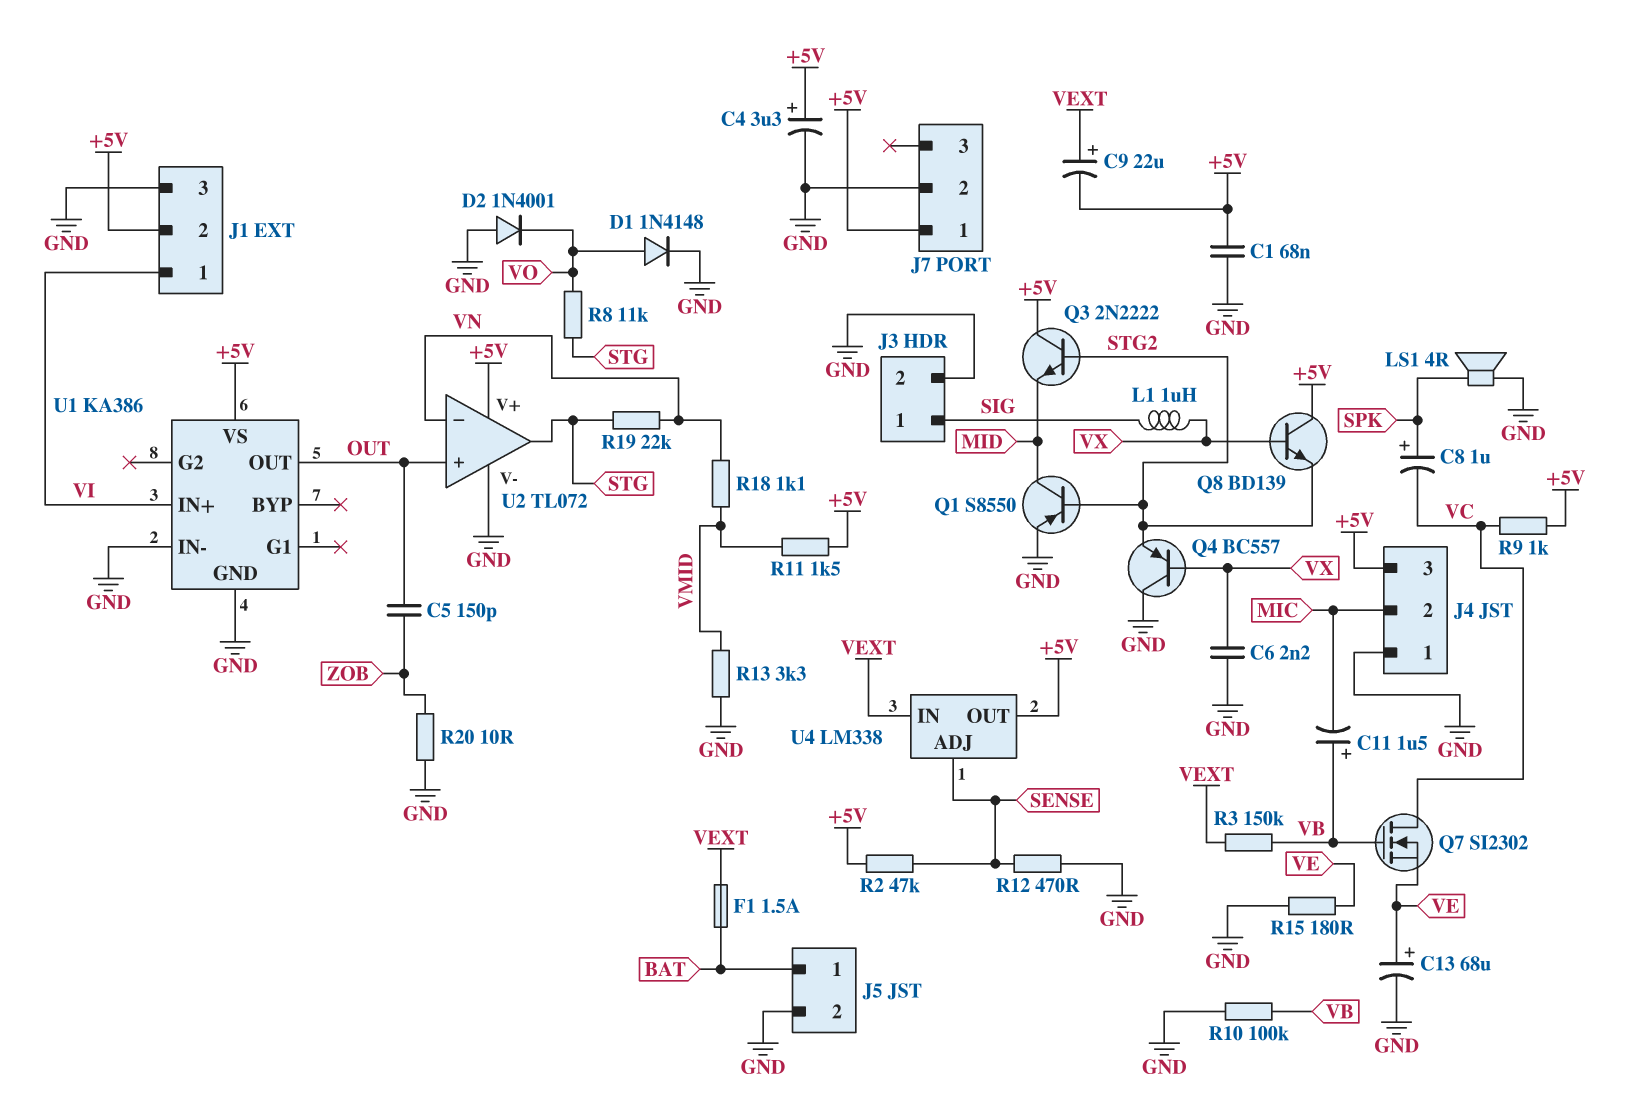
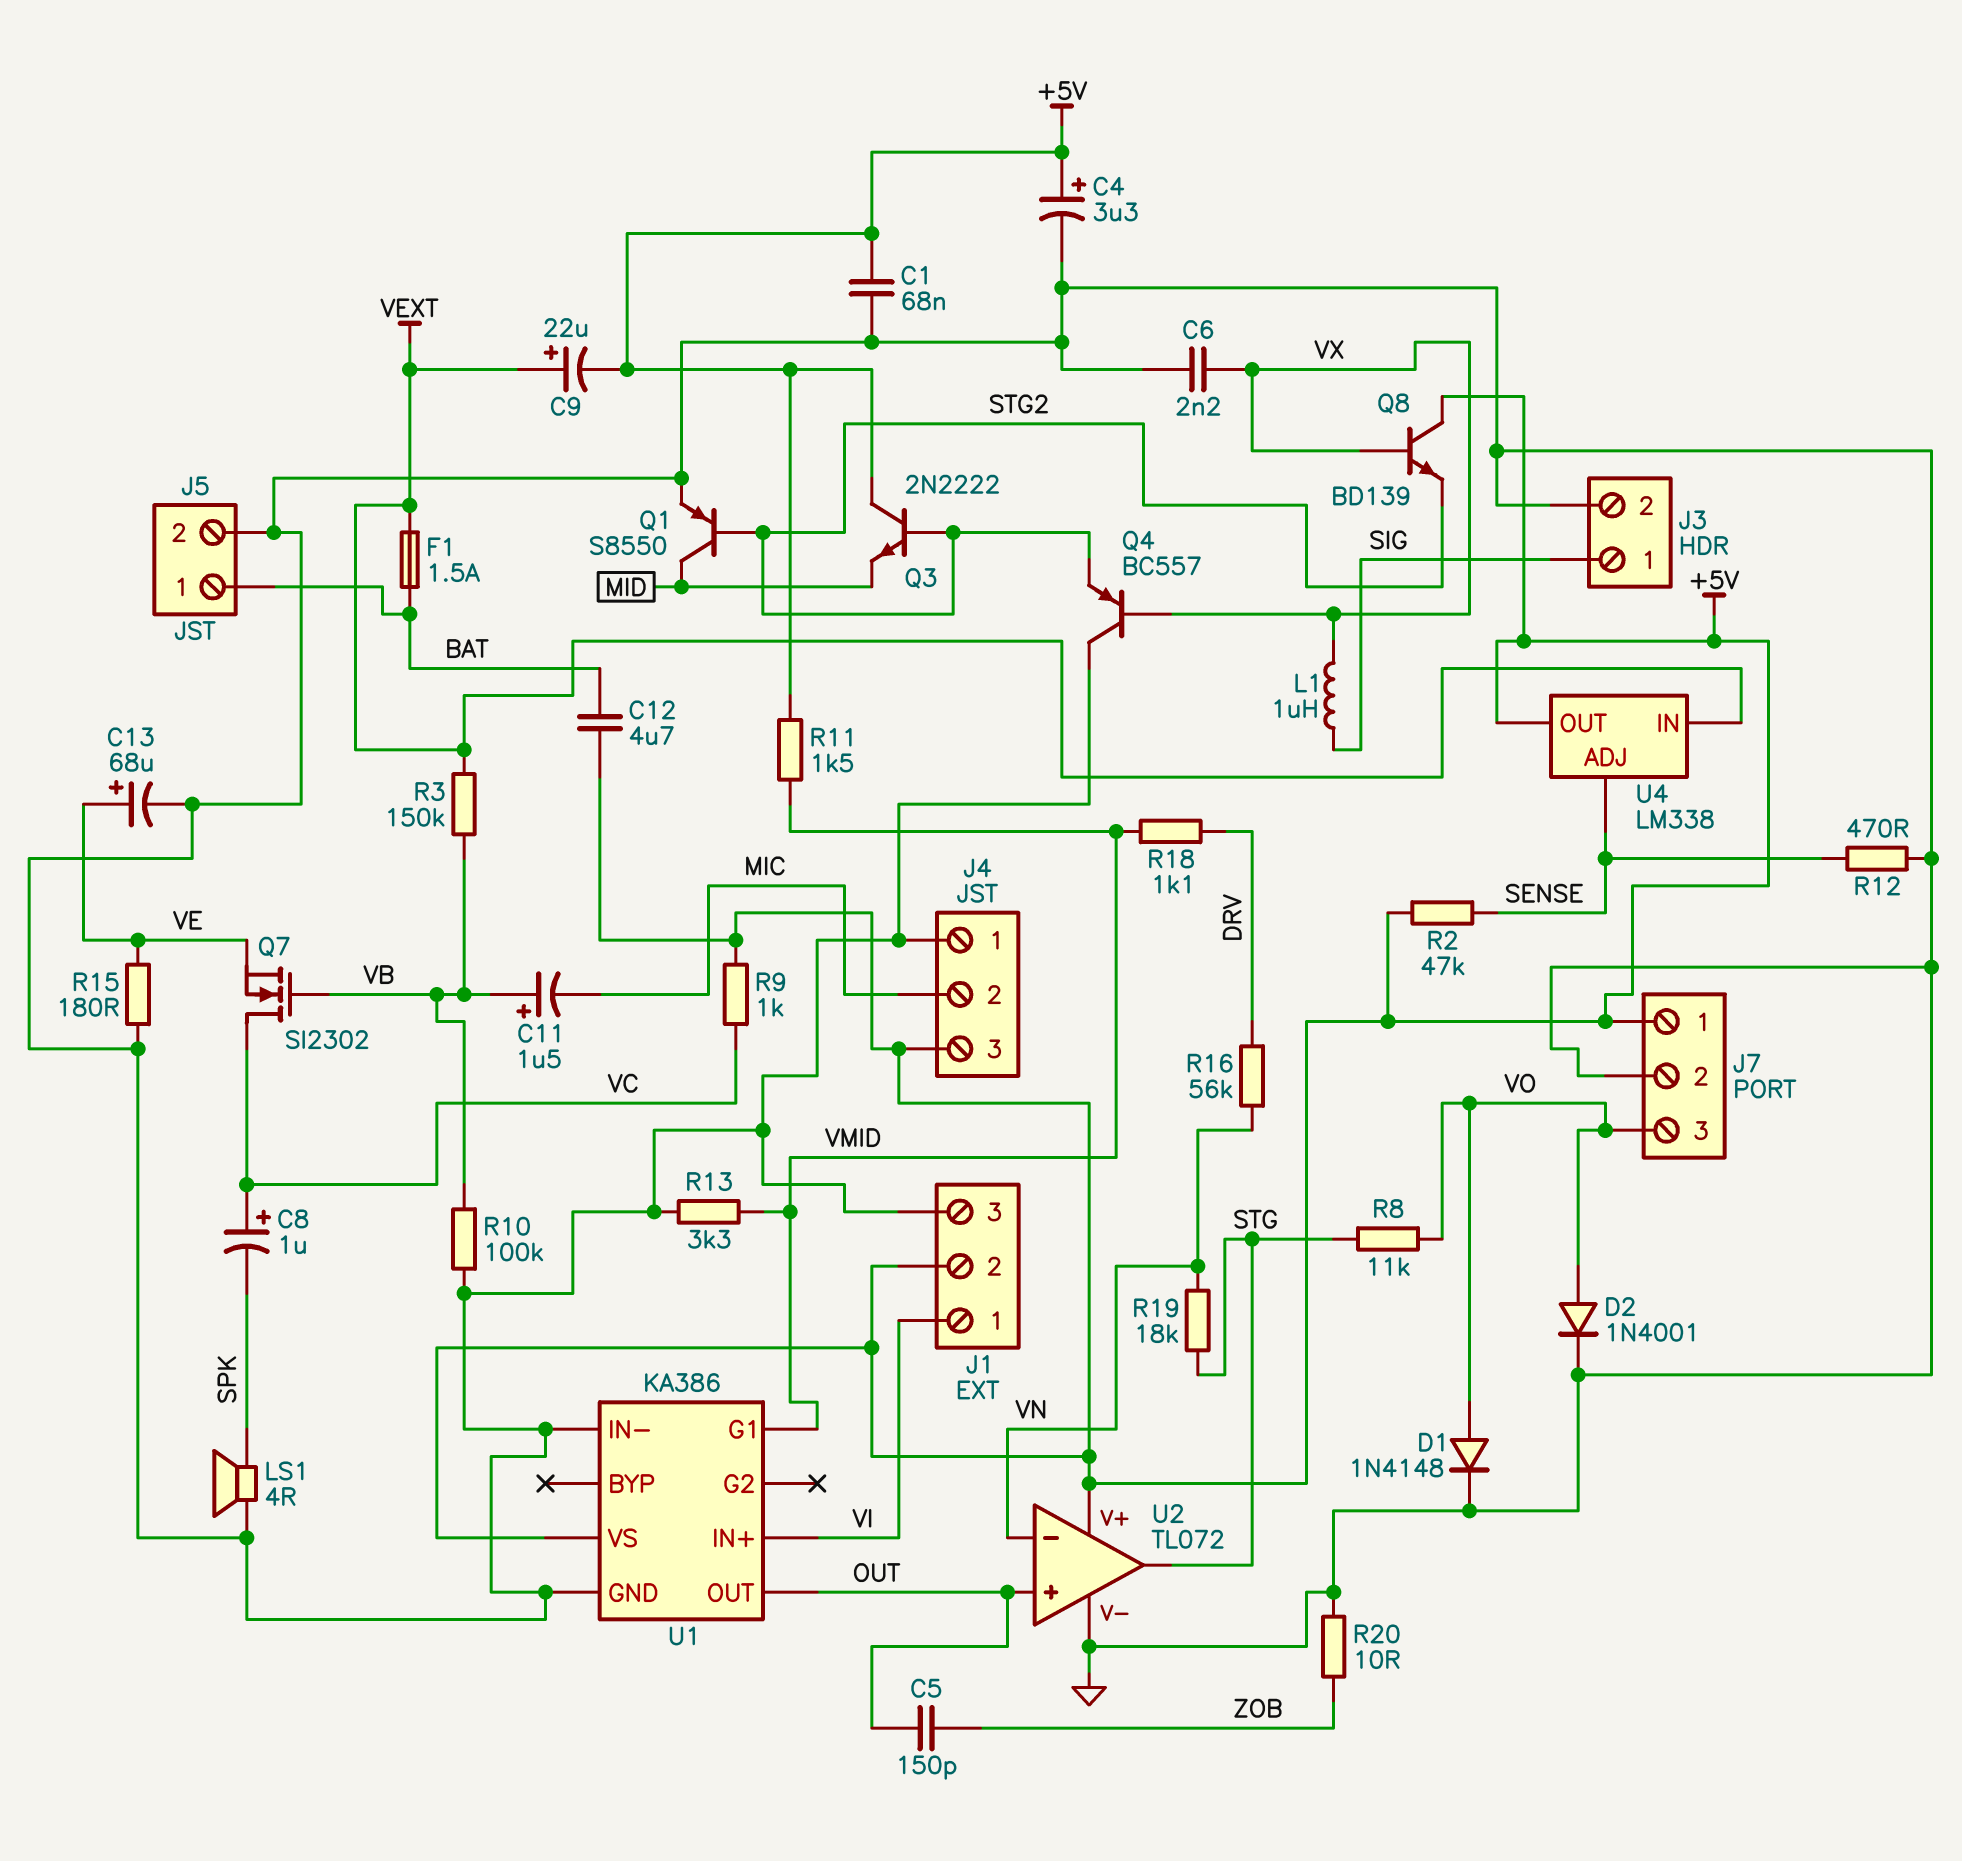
C8: 1uF (plus SPK, minus VC) -> 1uF (plus VC, minus SPK)
C12: none -> 4.7uF (+5V, BAT)
D2: diode 1N4001 (A GND, K VO) -> diode 1N4001 (A VO, K GND)
J7 pin 3: none -> VO
R16: none -> 56k (DRV, VN)
R18: 1.1k (VMID, VN) -> 1.1k (DRV, VMID)
R19: 22k (STG, VN) -> 18k (STG, VN)
U1 pin G1: none -> VMID

